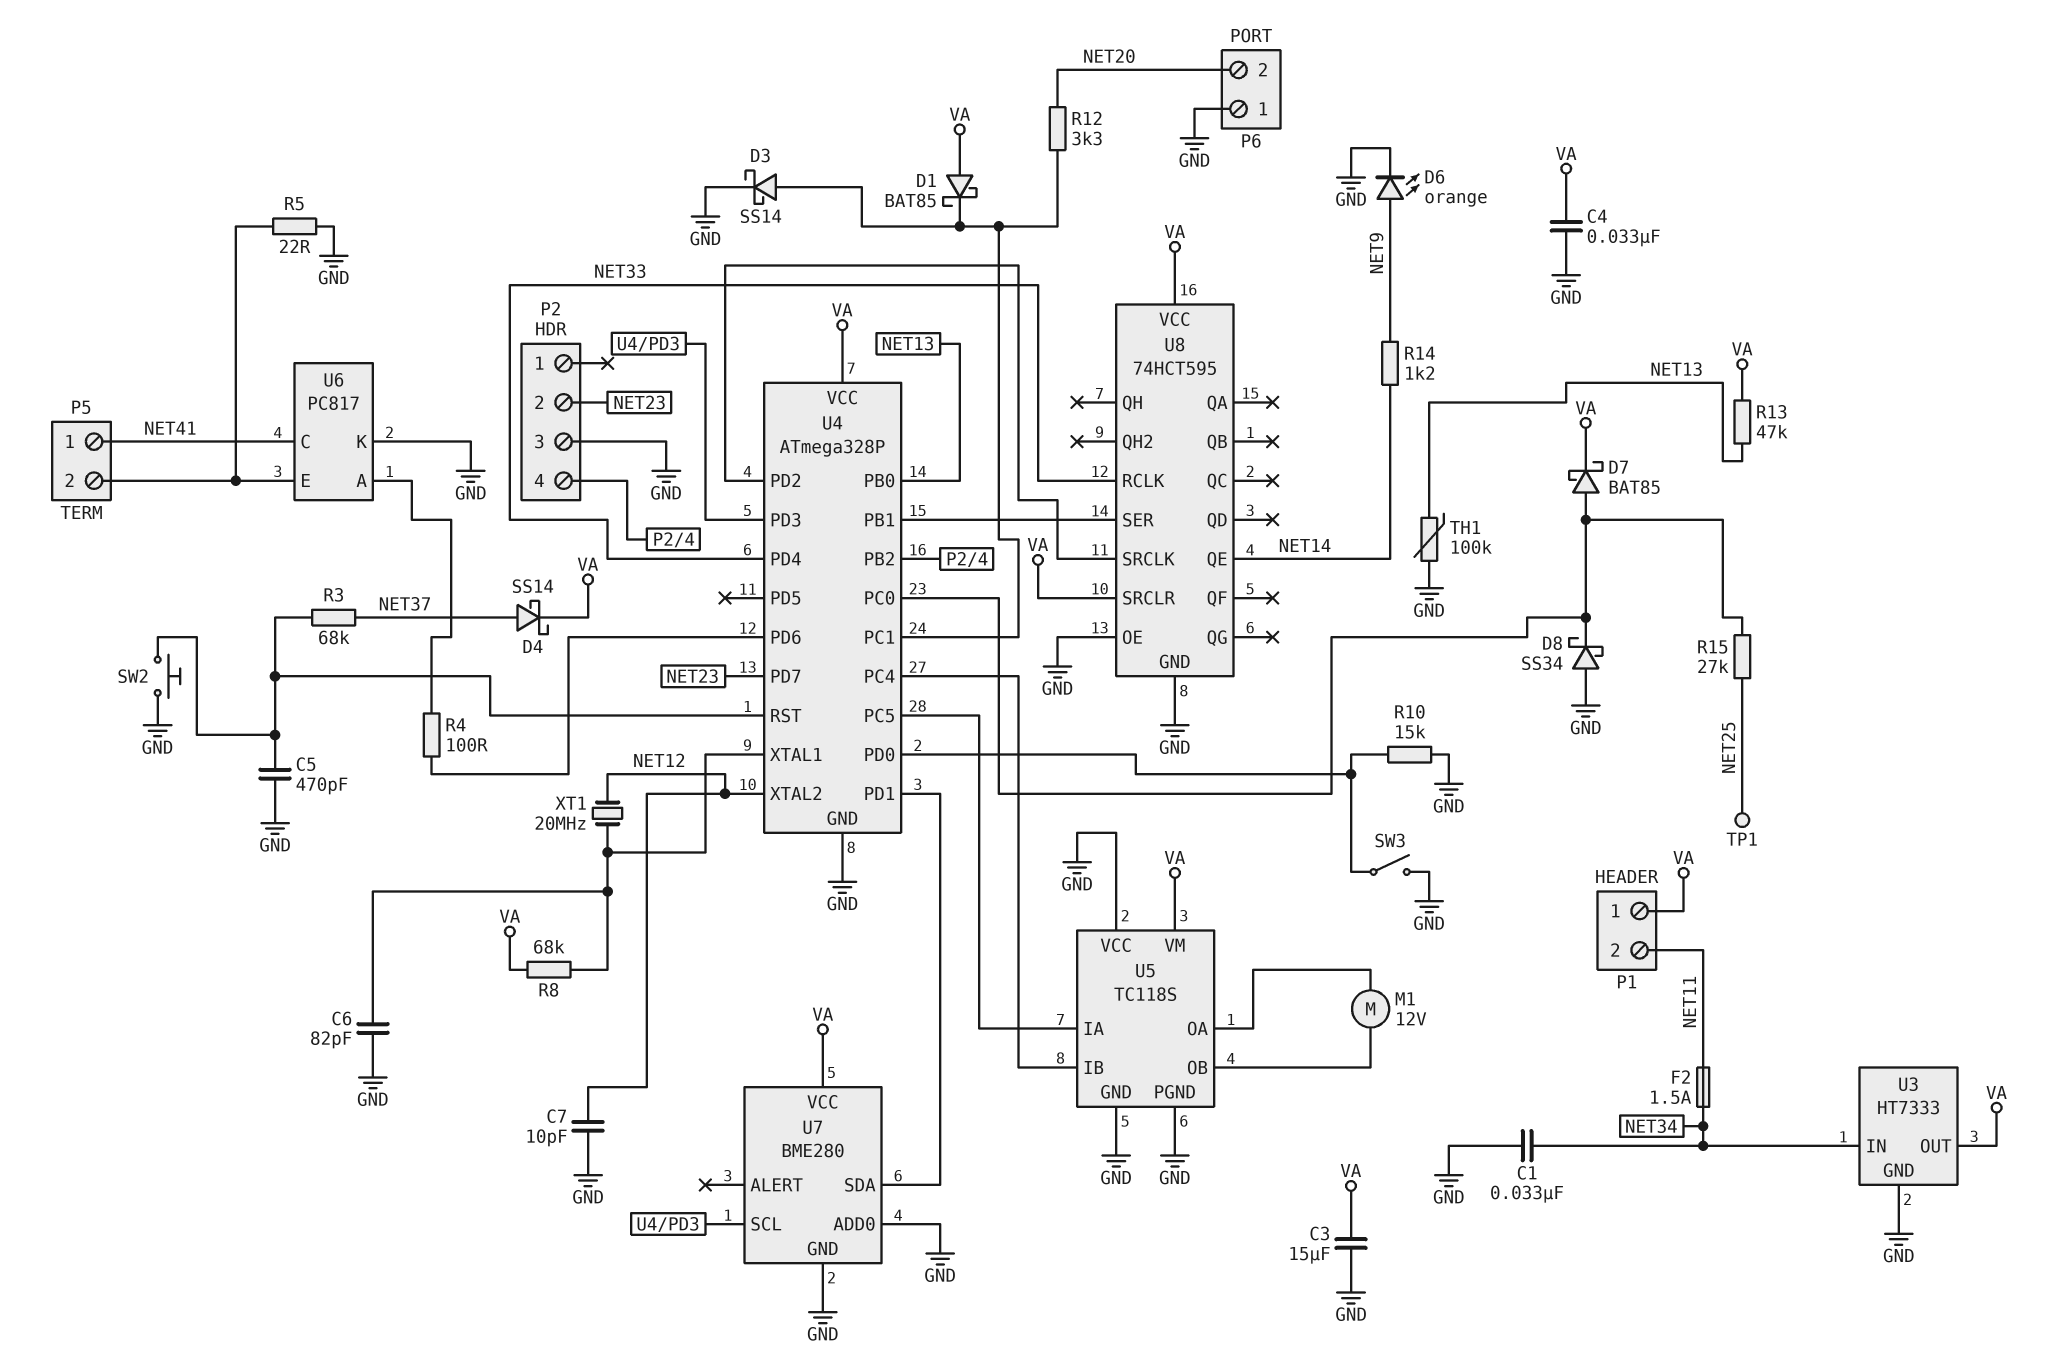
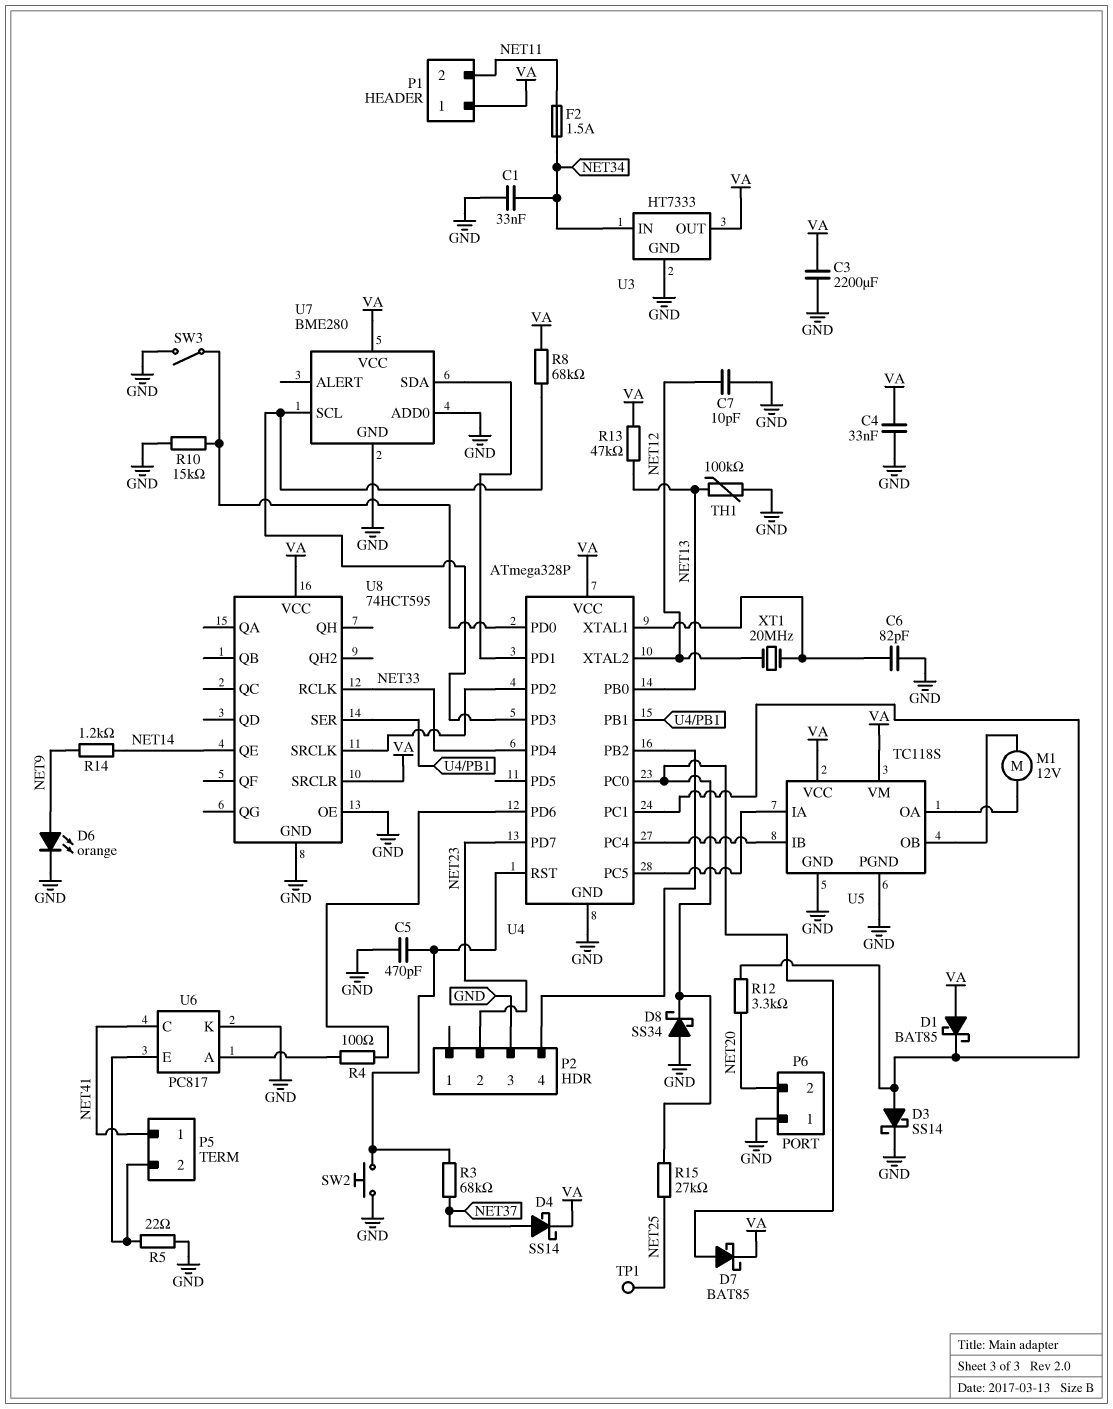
C3: 15uF (GND, VA) -> 2200uF (GND, VA)
R8: 68k (U4/XTAL1, VA) -> 68k (U4/PD3, VA)
U5 pin VCC: GND -> VA

